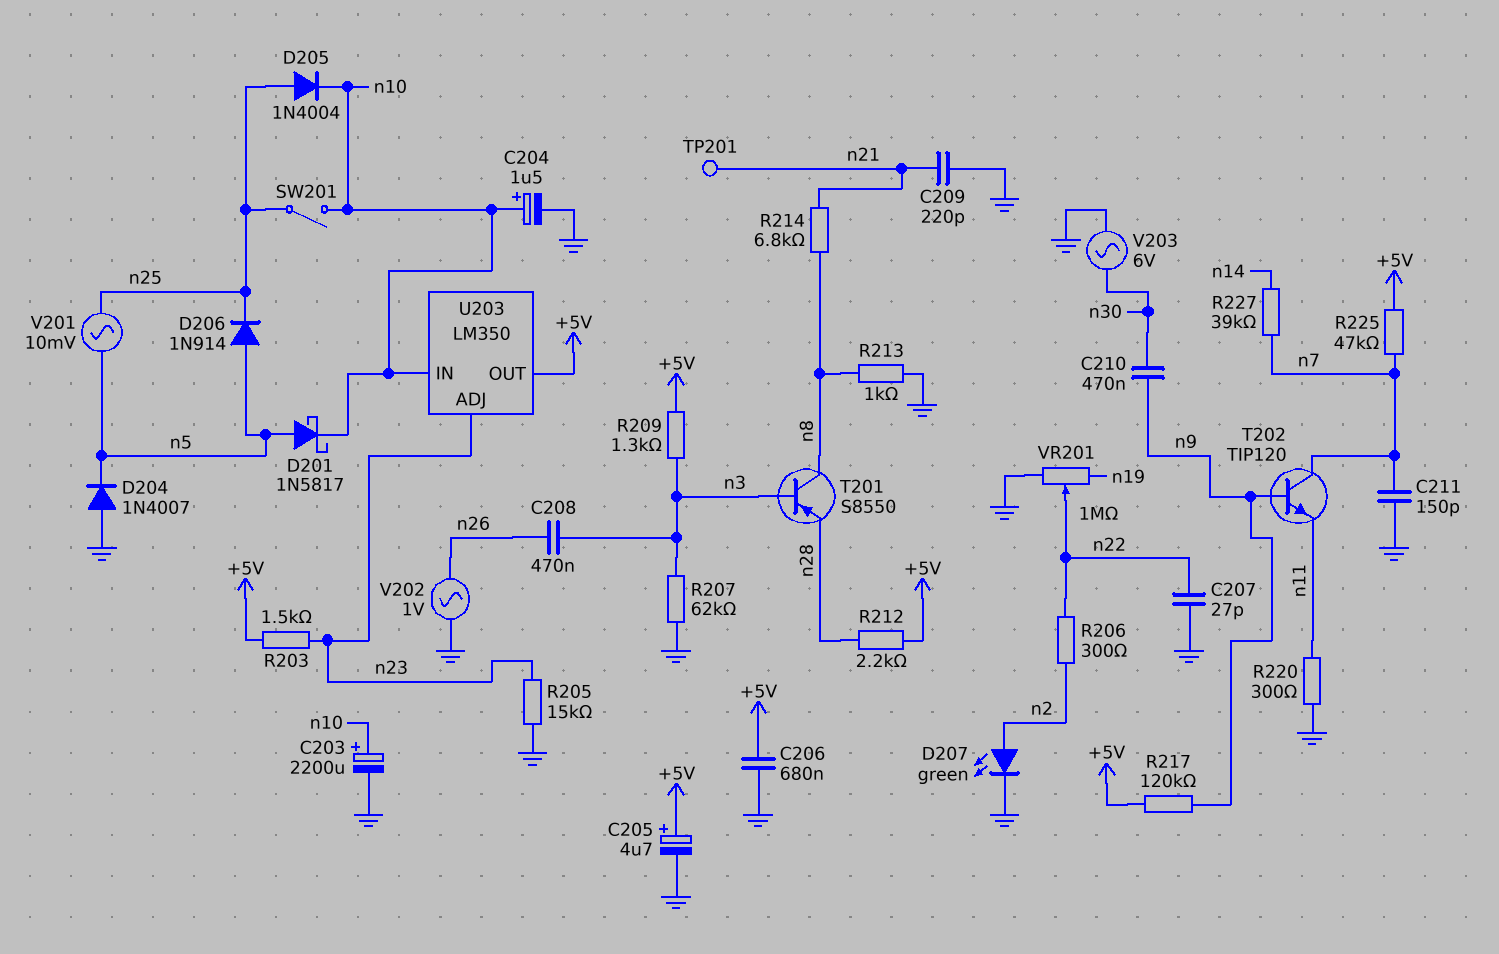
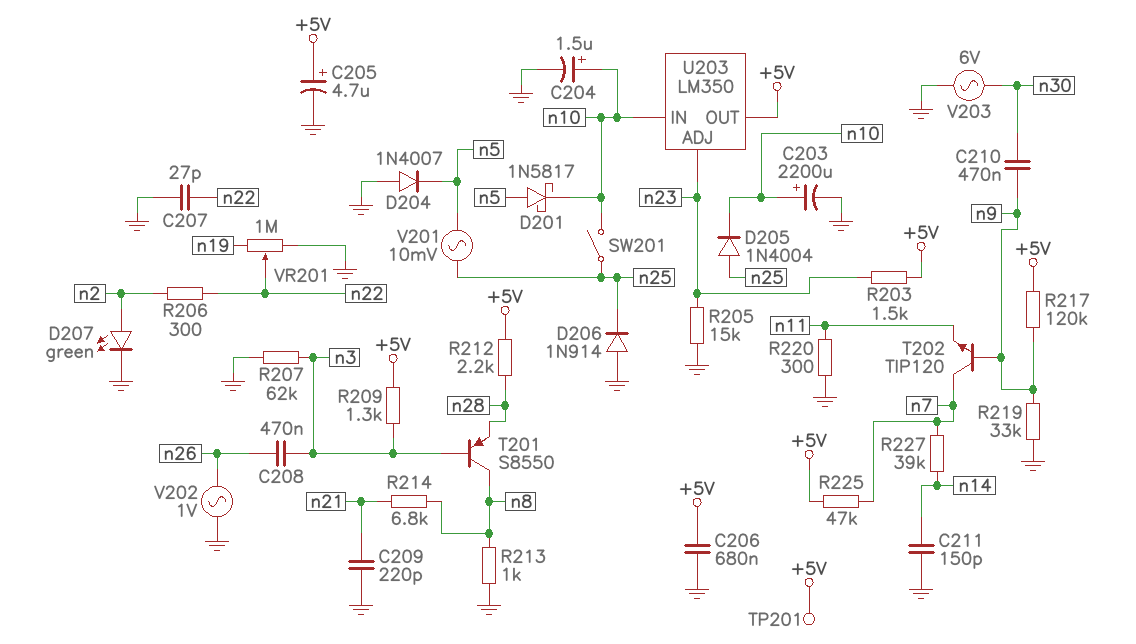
C211: 150pF (GND, n7) -> 150pF (GND, n14)
D206: diode 1N914 (A n5, K n25) -> diode 1N914 (A GND, K n25)
R219: none -> 33k (GND, n9)
TP201: test point (n21) -> test point (+5V)

